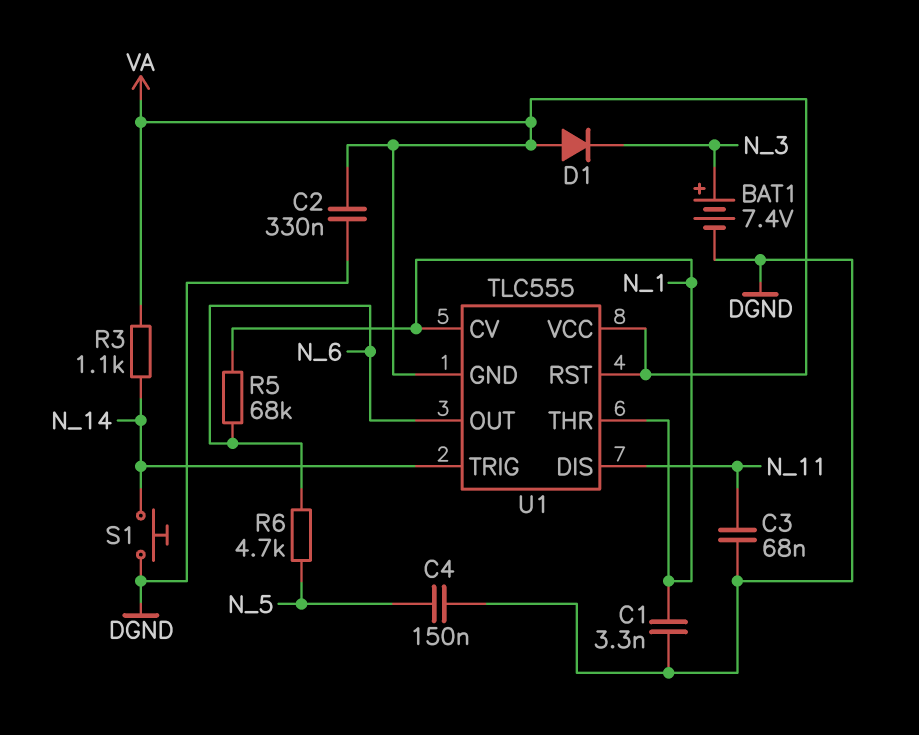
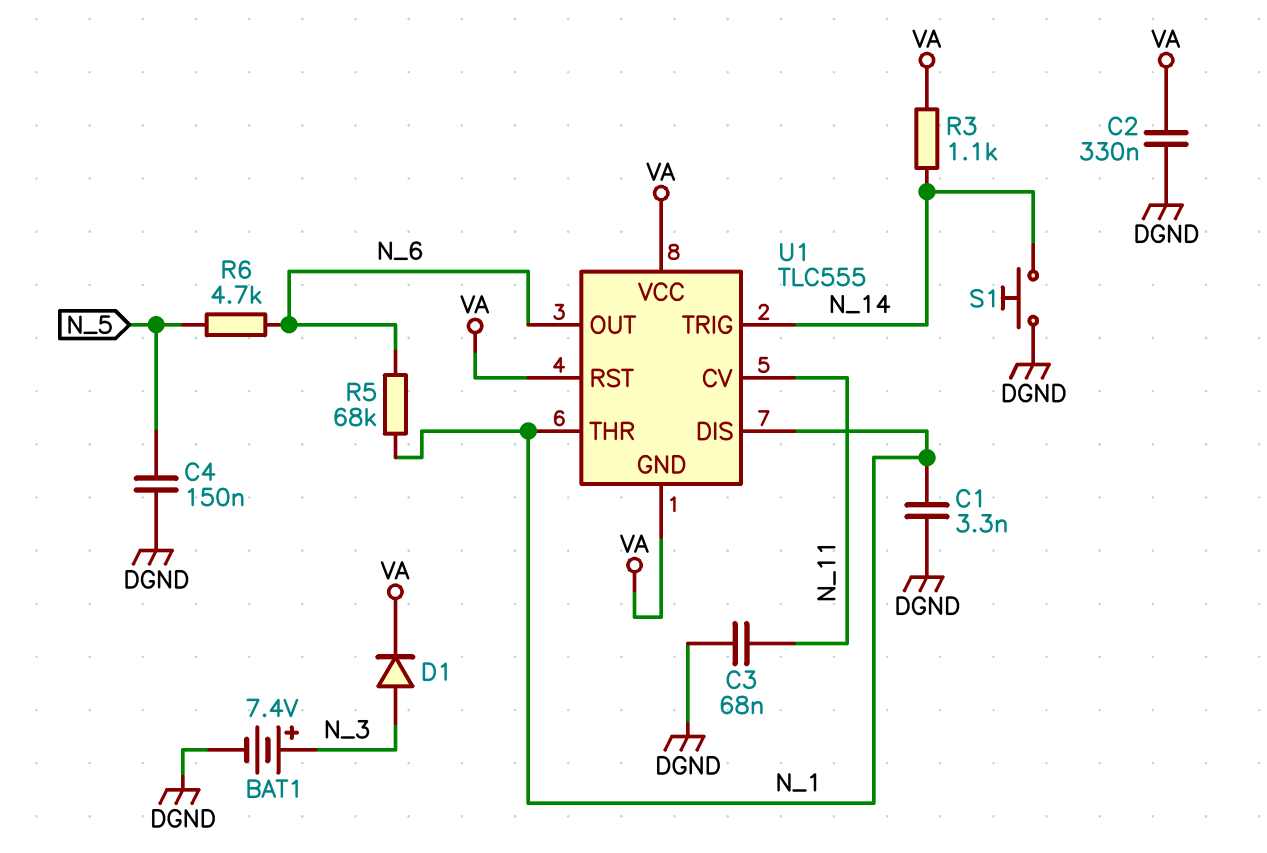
D1: diode (A VA, K N_3) -> diode (A N_3, K VA)
U1 pin CV: N_1 -> N_11
U1 pin DIS: N_11 -> N_1

